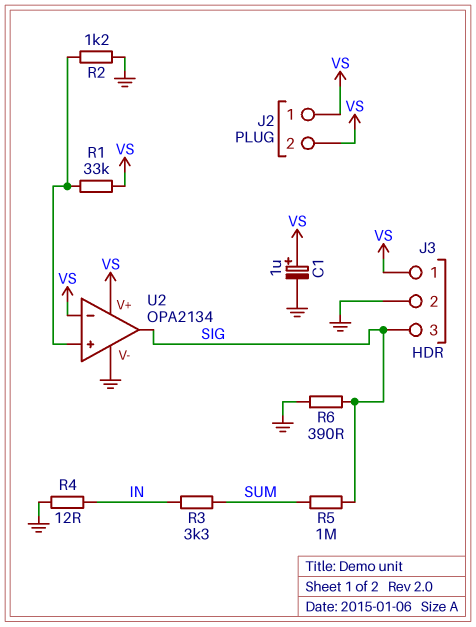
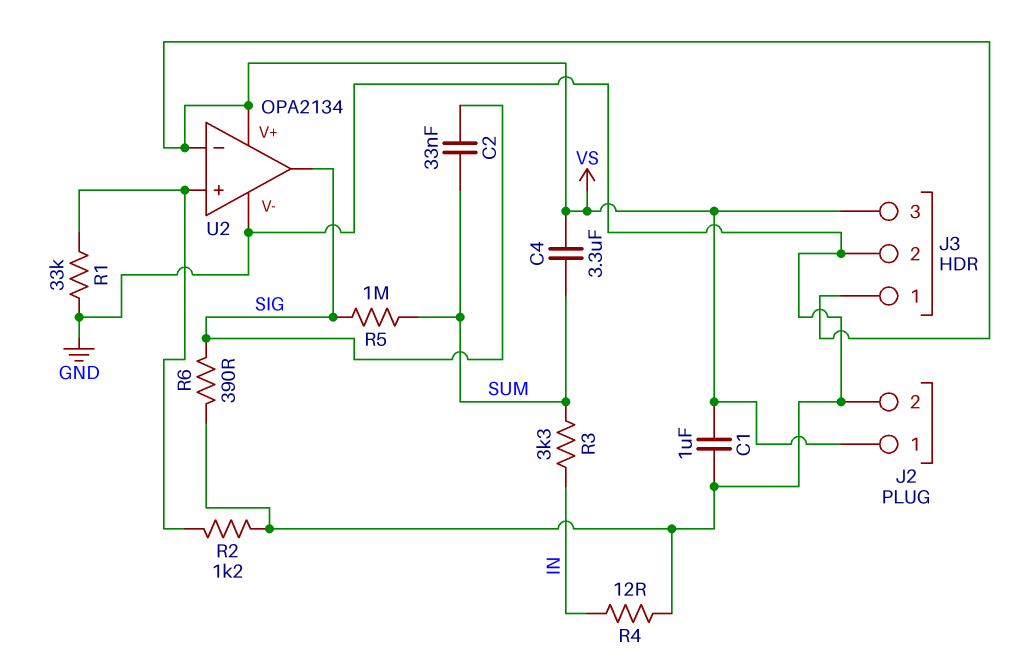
C1: 1uF (plus VS, minus GND) -> 1uF (GND, VS)
C2: none -> 33nF (SIG, SUM)
C4: none -> 3.3uF (SUM, VS)
J2 pin 2: VS -> GND
J3 pin 3: SIG -> VS
R1: 33k (U2/in+, VS) -> 33k (GND, U2/in+)

